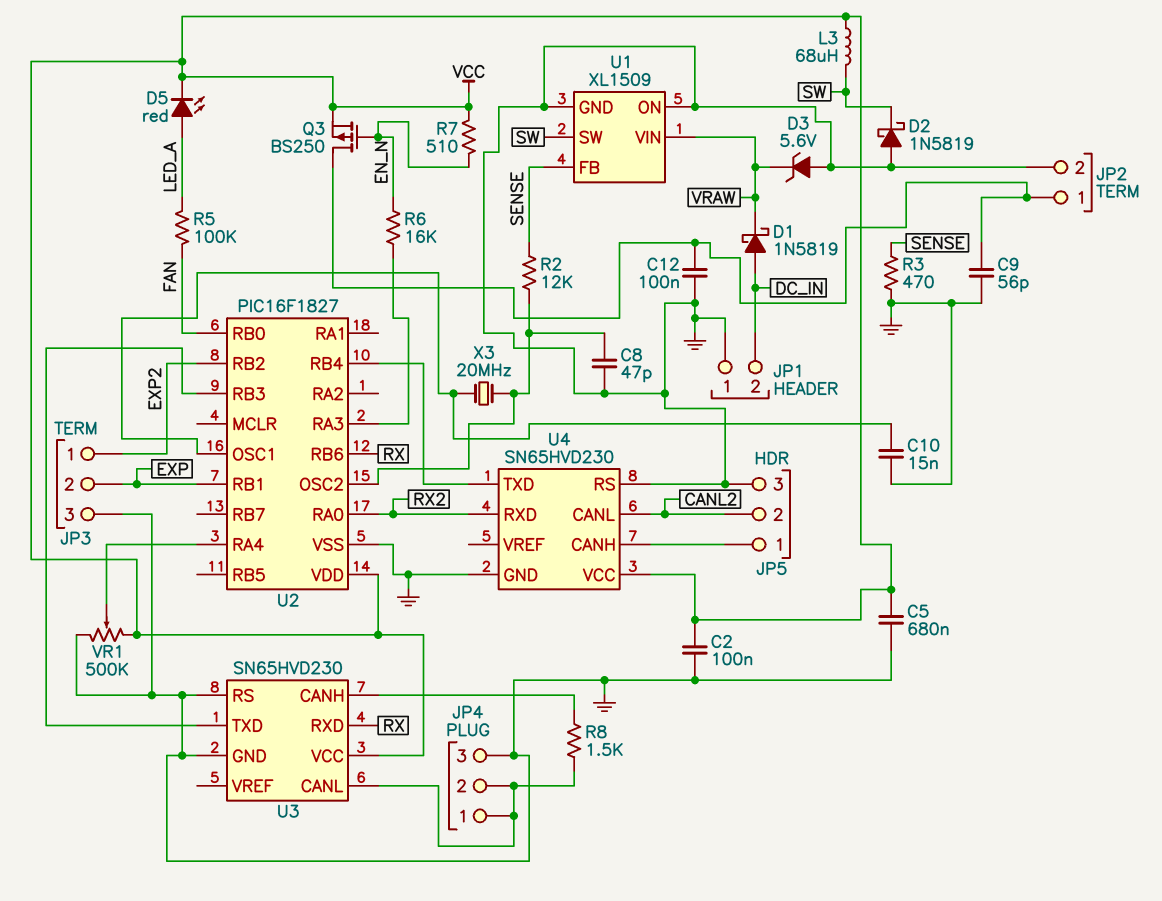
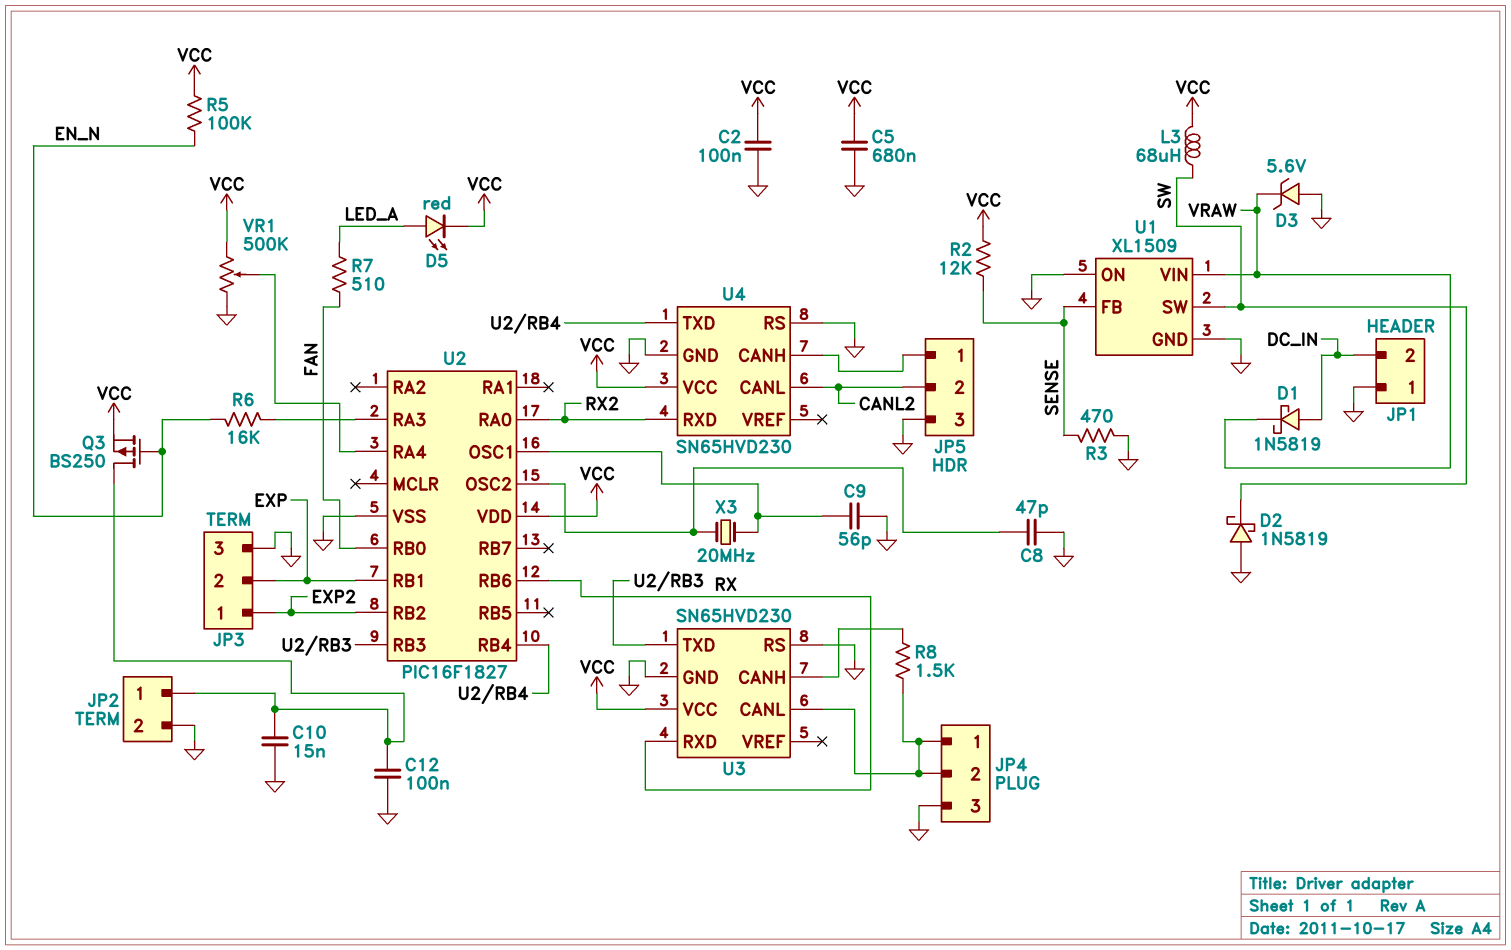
C9: 56pF (GND, JP2/1) -> 56pF (GND, U2/OSC1)
C10: 15nF (GND, U2/OSC1) -> 15nF (GND, JP2/1)
R2: 12k (SENSE, U2/OSC2) -> 12k (SENSE, VCC)
R5: 100k (FAN, LED_A) -> 100k (EN_N, VCC)
R7: 510 (EN_N, VCC) -> 510 (FAN, LED_A)

